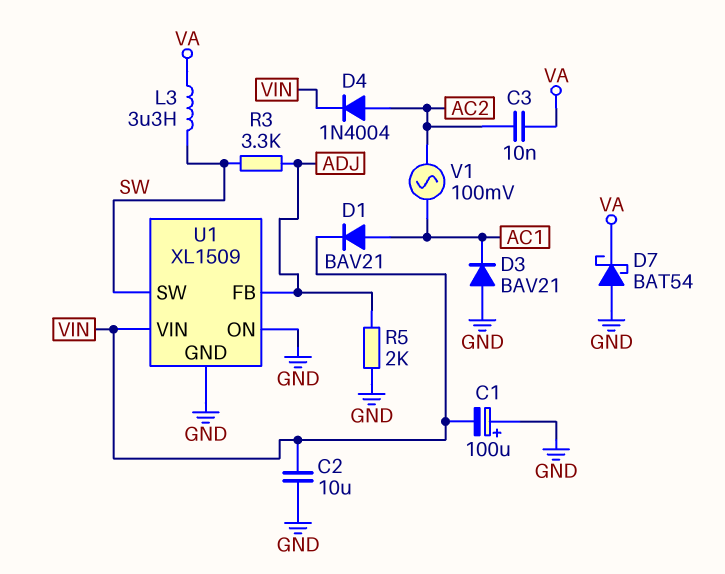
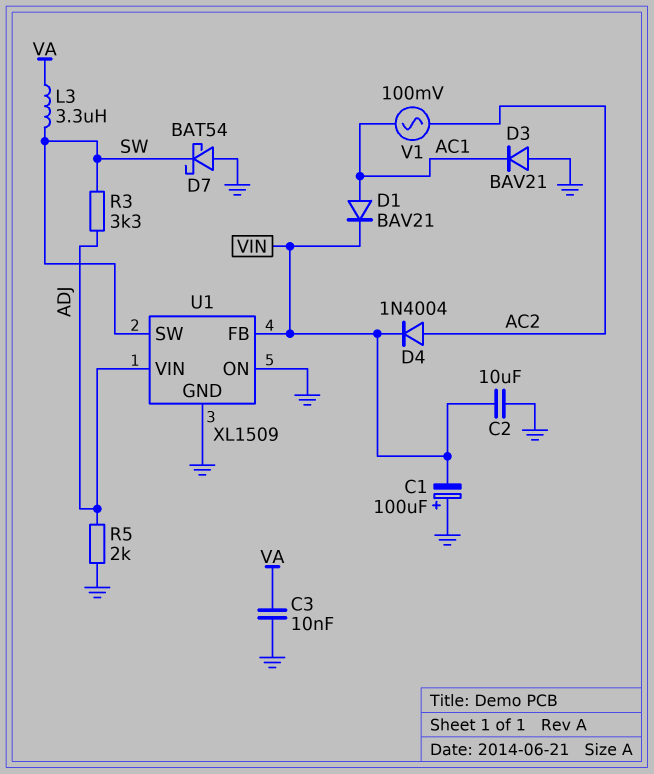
C3: 10nF (AC2, VA) -> 10nF (GND, VA)
D7: schottky BAT54 (A GND, K VA) -> schottky BAT54 (A GND, K SW)
U1 pin FB: ADJ -> VIN
U1 pin VIN: VIN -> ADJ

